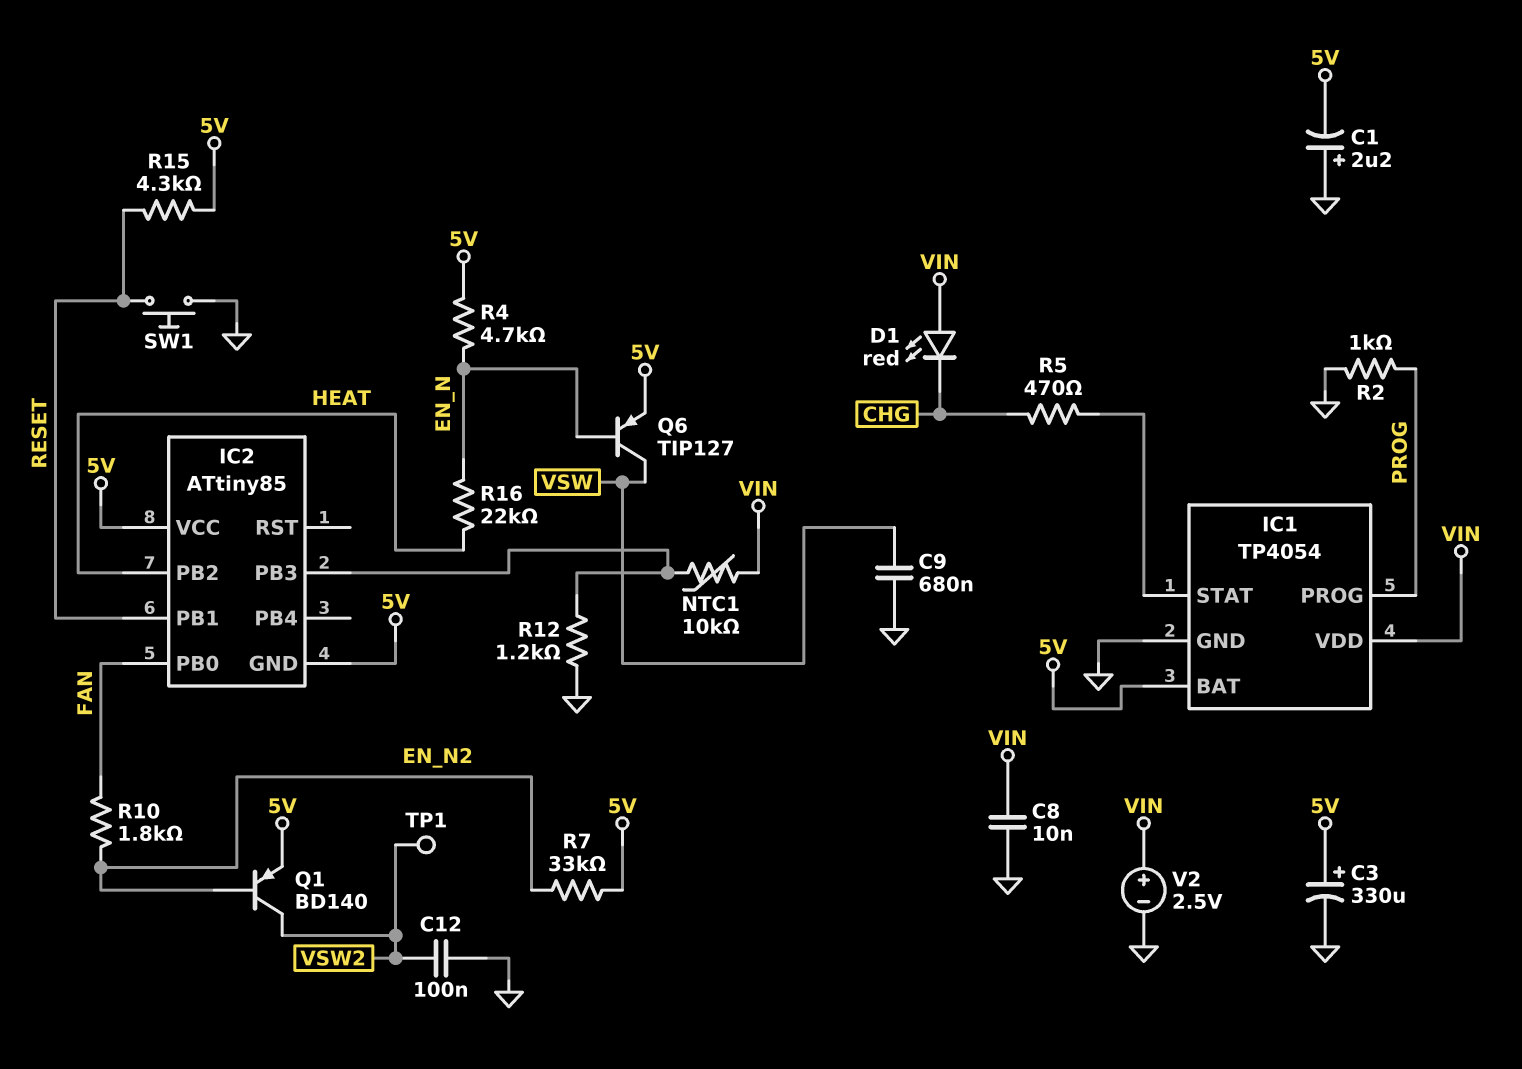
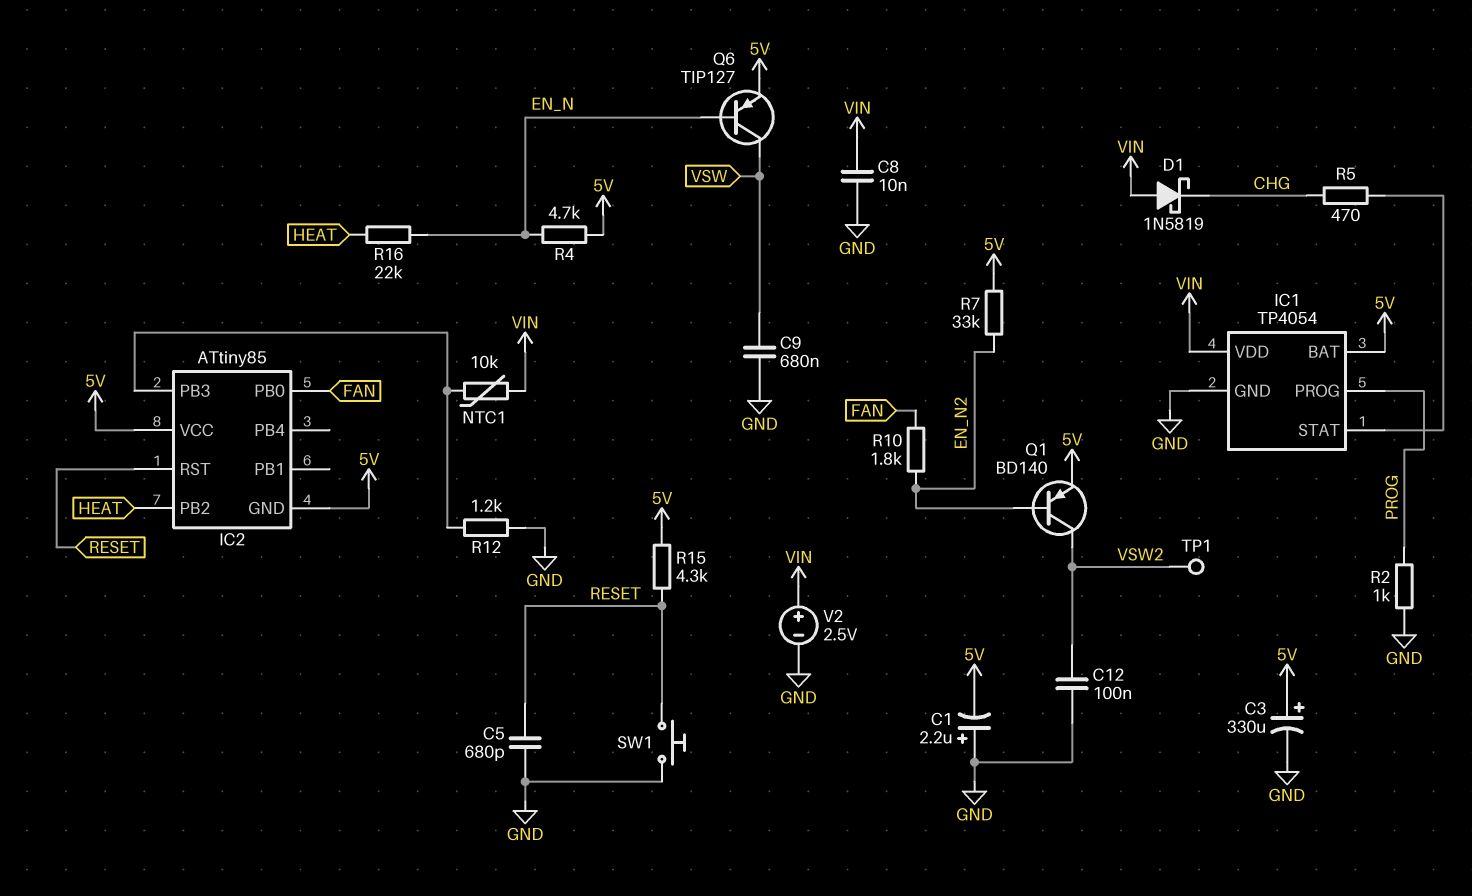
C5: none -> 680pF (GND, RESET)
D1: LED red (A VIN, K CHG) -> schottky 1N5819 (A VIN, K CHG)
IC2 pin PB1: RESET -> none
IC2 pin RST: none -> RESET

